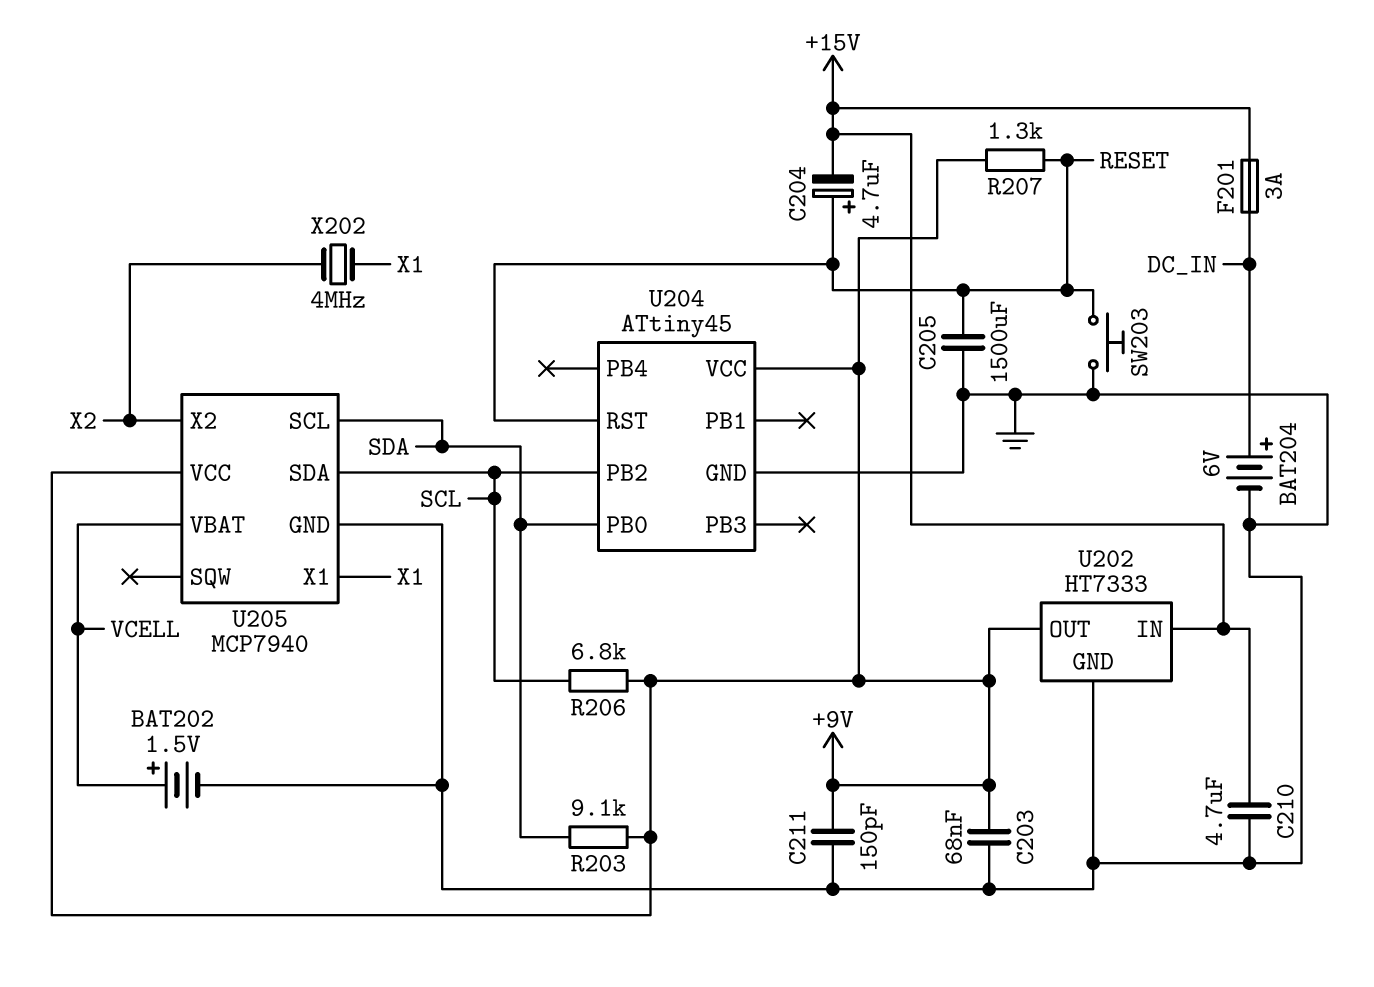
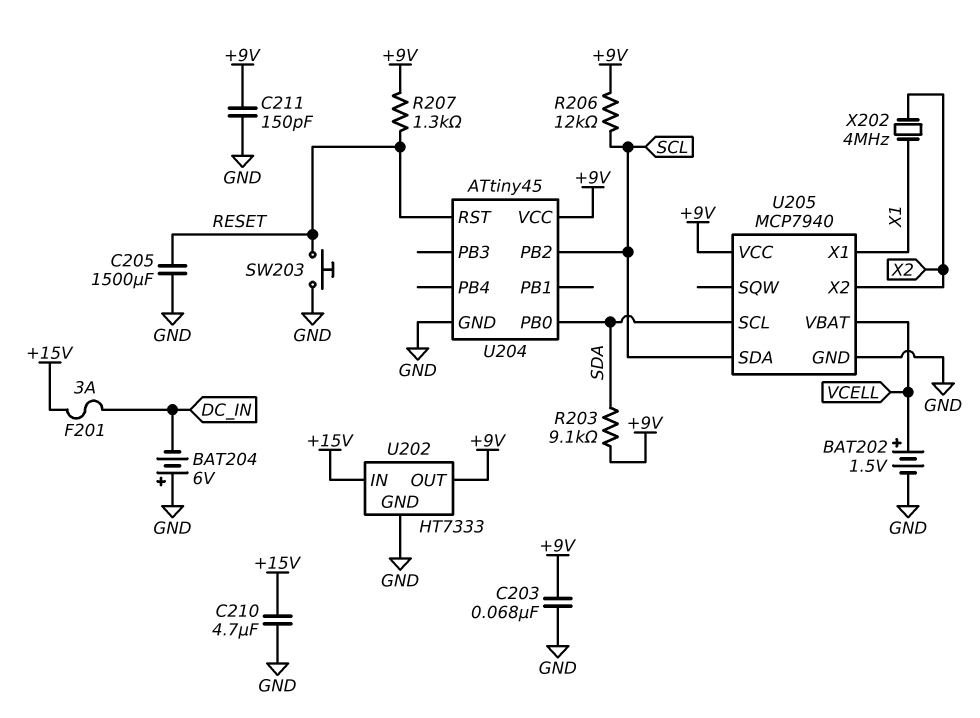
BAT204: 6V (plus DC_IN, minus GND) -> 6V (plus GND, minus DC_IN)
C204: 4.7uF (plus RESET, minus +15V) -> none
R206: 6.8k (+9V, SCL) -> 12k (+9V, SCL)

